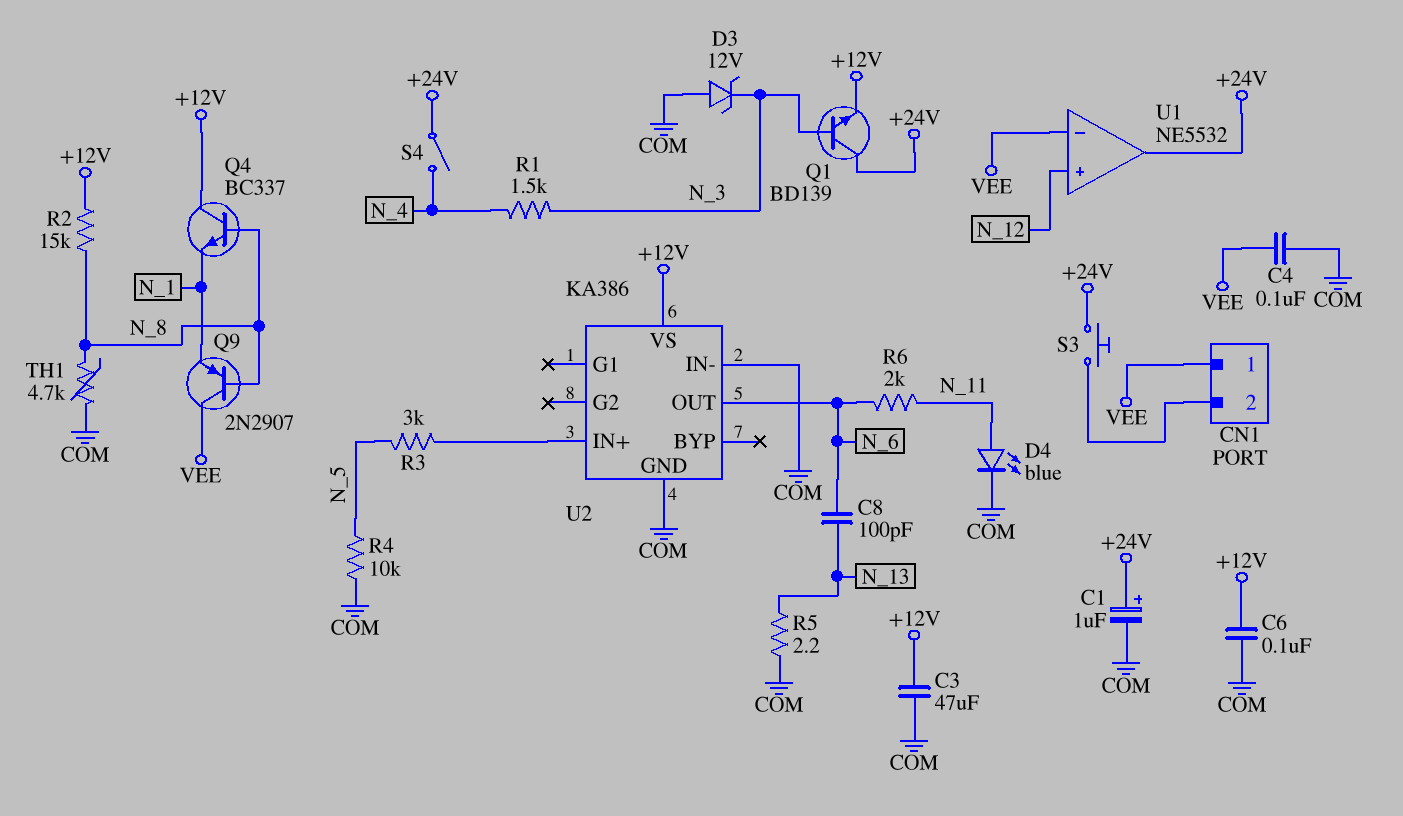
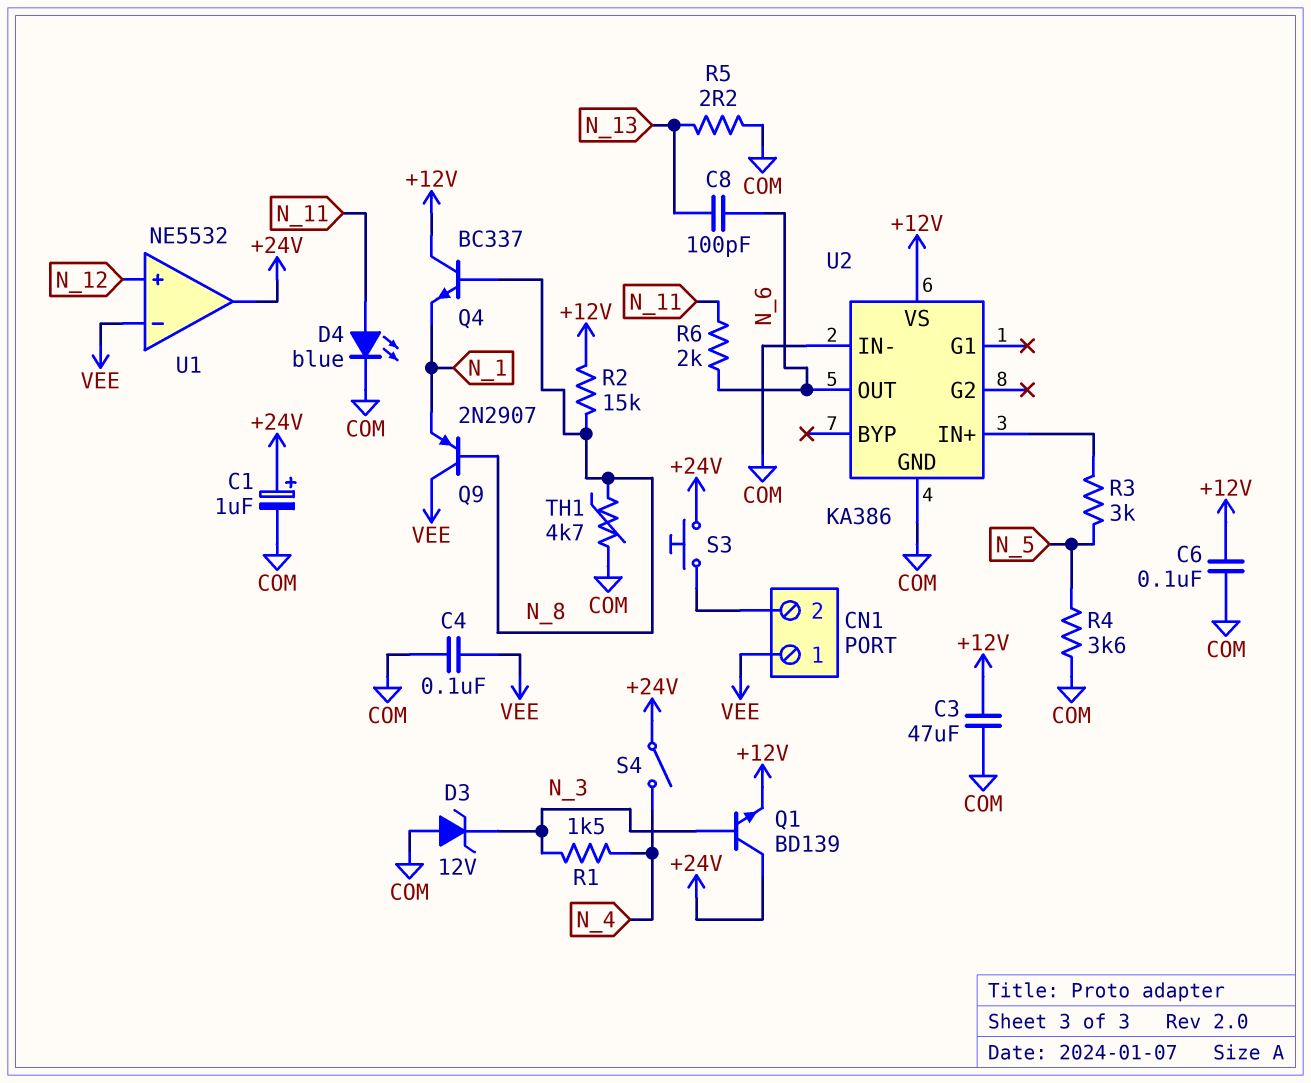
R4: 10k (COM, N_5) -> 3.6k (COM, N_5)

